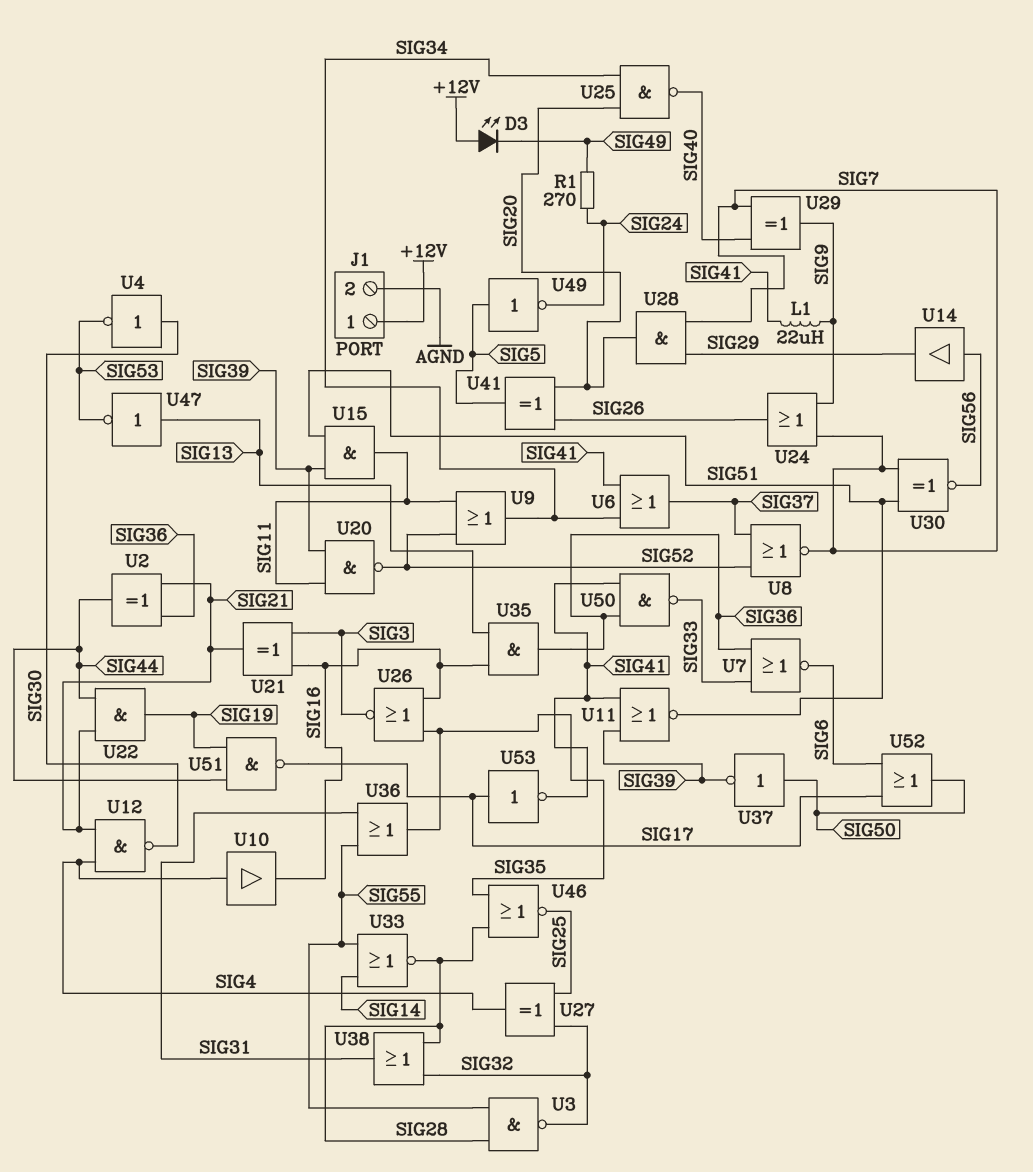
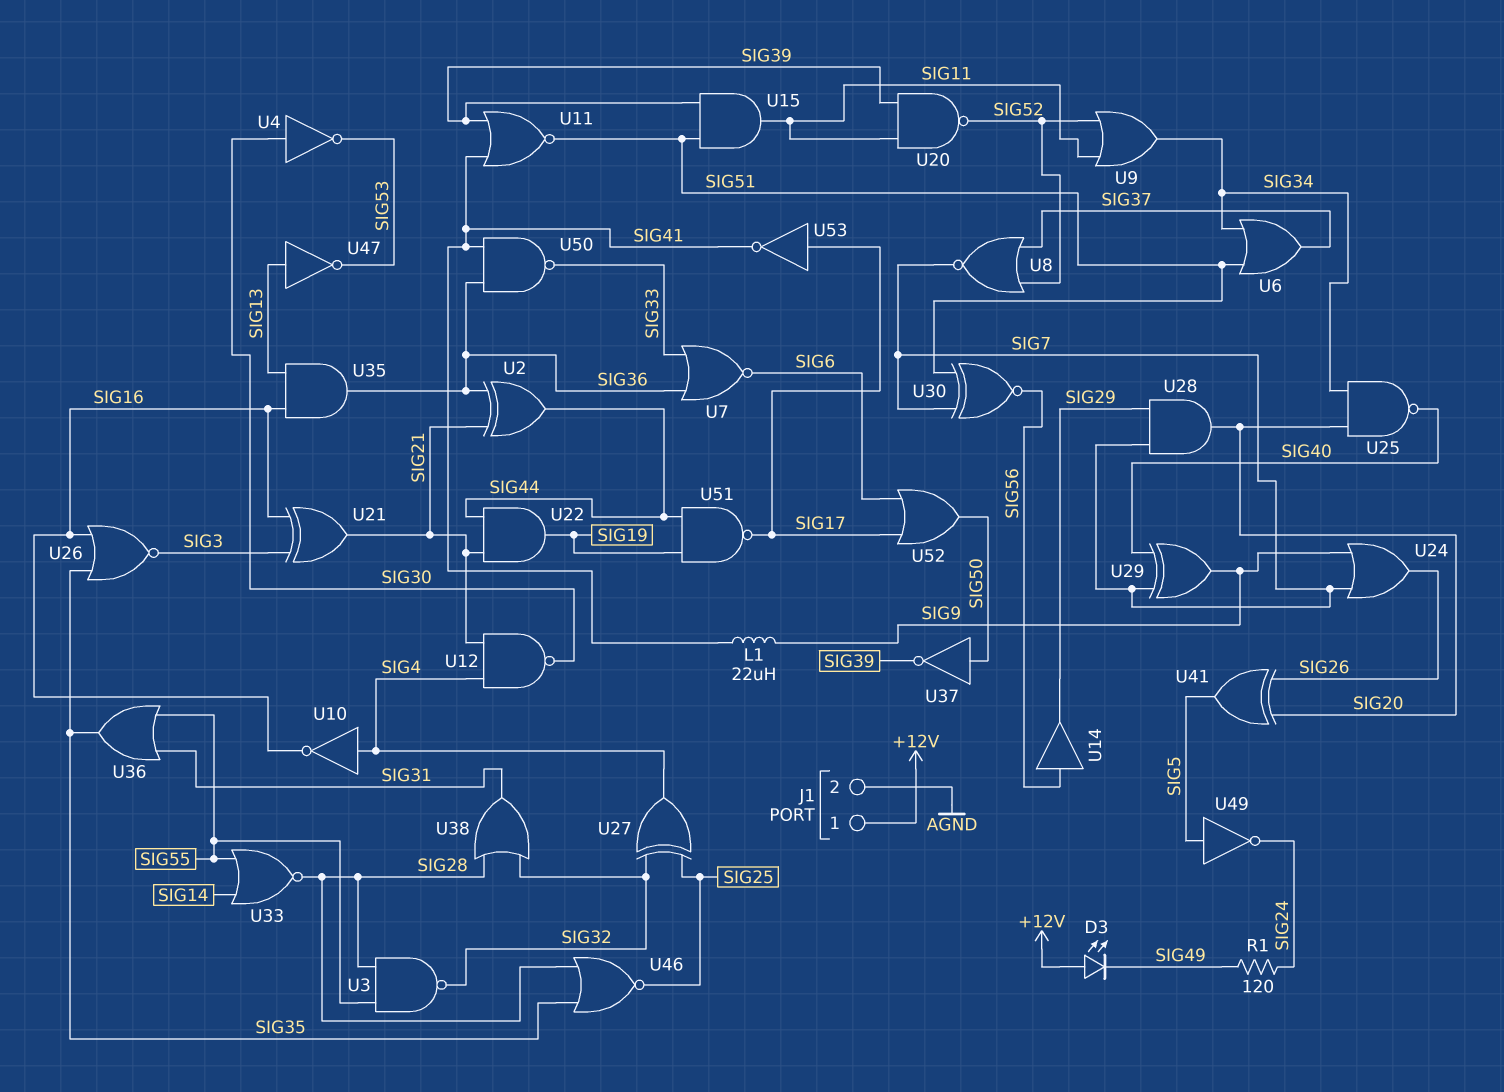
R1: 270 (SIG24, SIG49) -> 120 (SIG24, SIG49)
U6: OR (in SIG34, in SIG41, out SIG37) -> OR (in SIG34, in SIG51, out SIG37)
U10: buffer (in SIG4, out SIG16) -> NOT (in SIG4, out SIG16)

